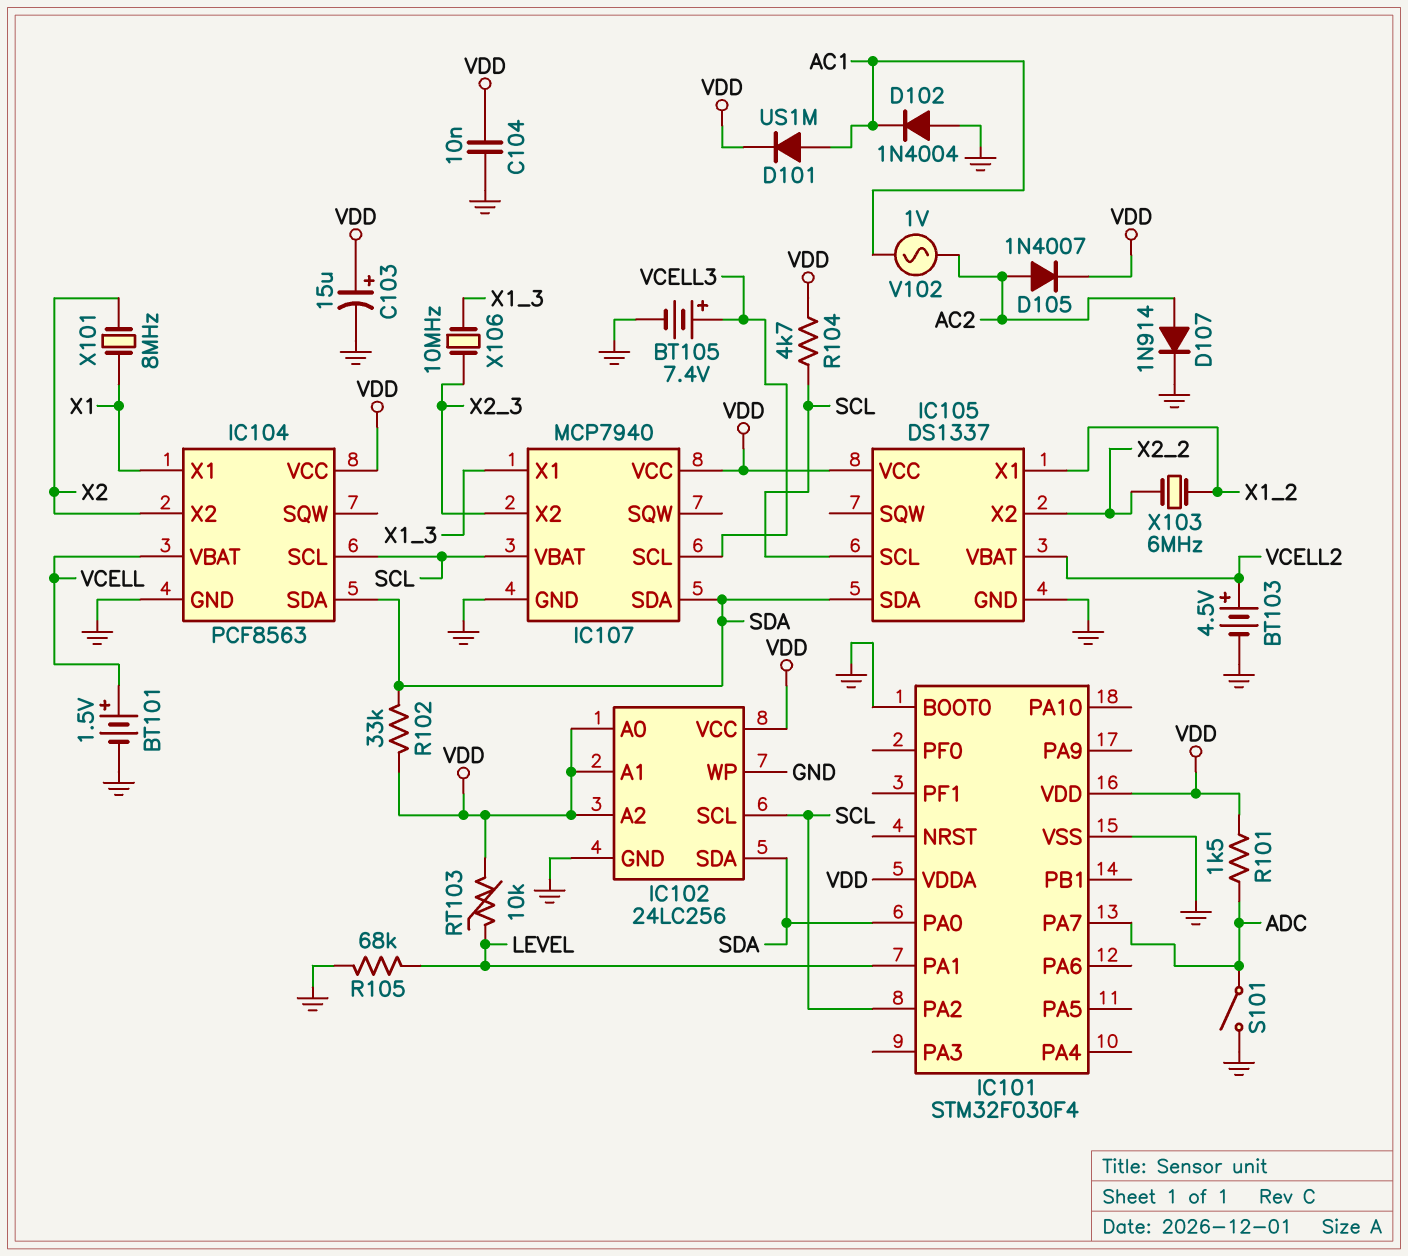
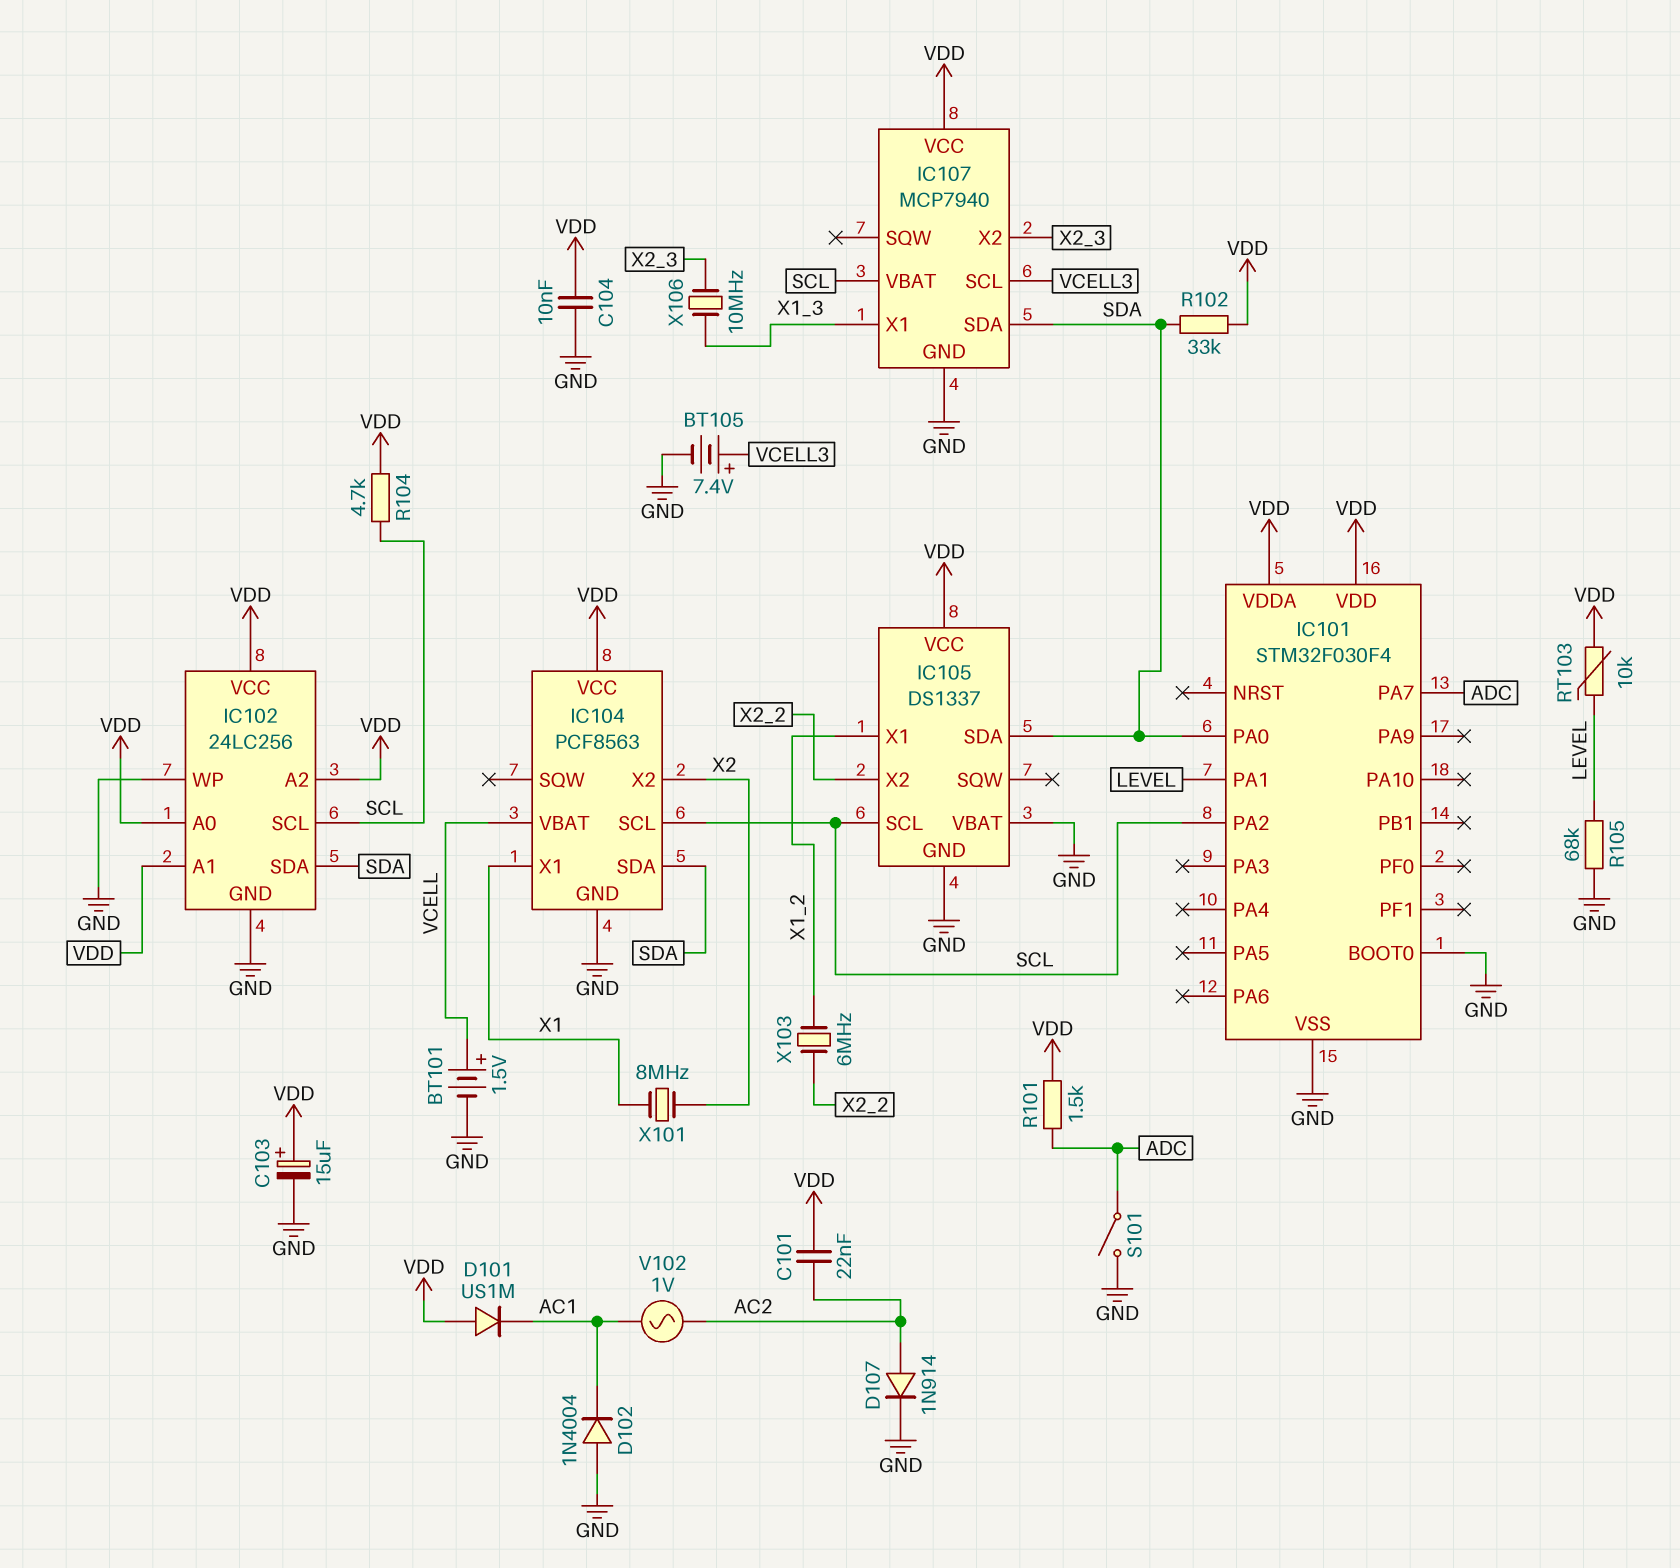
BT103: 4.5V (plus VCELL2, minus GND) -> none
C101: none -> 22nF (AC2, VDD)
D101: diode US1M (A AC1, K VDD) -> diode US1M (A VDD, K AC1)
D105: diode 1N4007 (A AC2, K VDD) -> none
IC105 pin VBAT: VCELL2 -> GND

